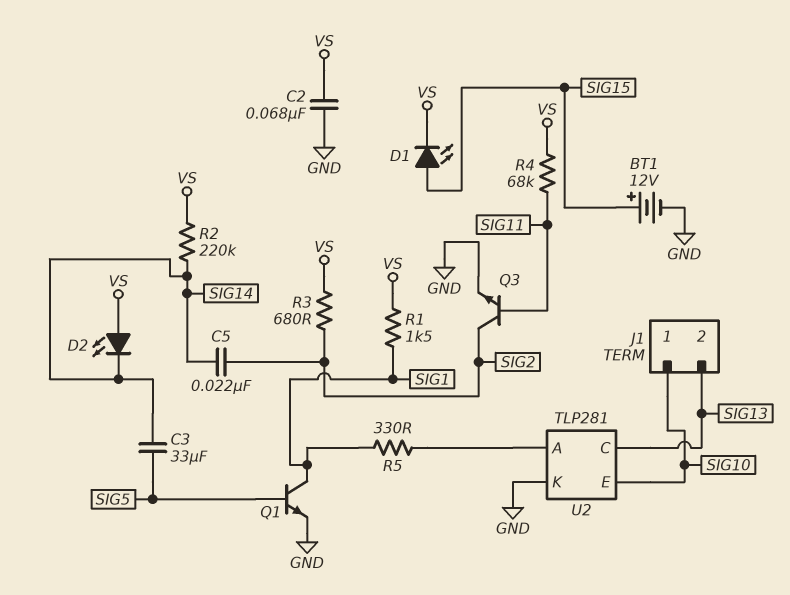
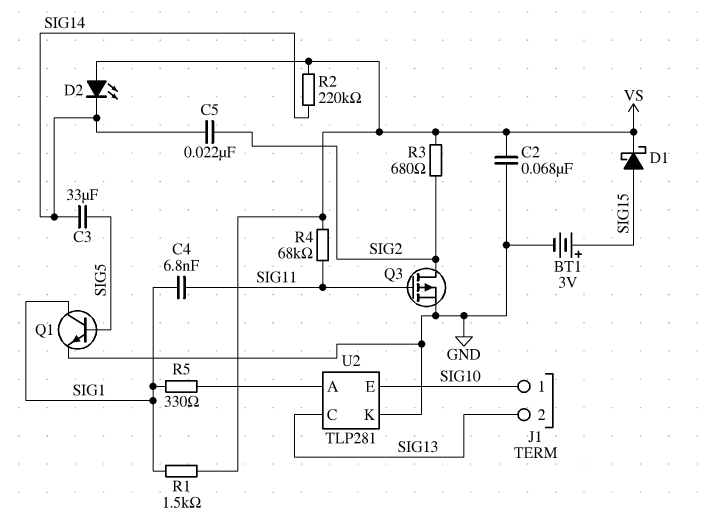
BT1: 12V (plus SIG15, minus GND) -> 3V (plus SIG15, minus GND)
C4: none -> 6.8nF (SIG1, SIG11)
D1: LED (A SIG15, K VS) -> schottky (A SIG15, K VS)
Q3: NPN (B SIG11, C SIG2, E GND) -> PMOS (G SIG11, D SIG2, S GND)

